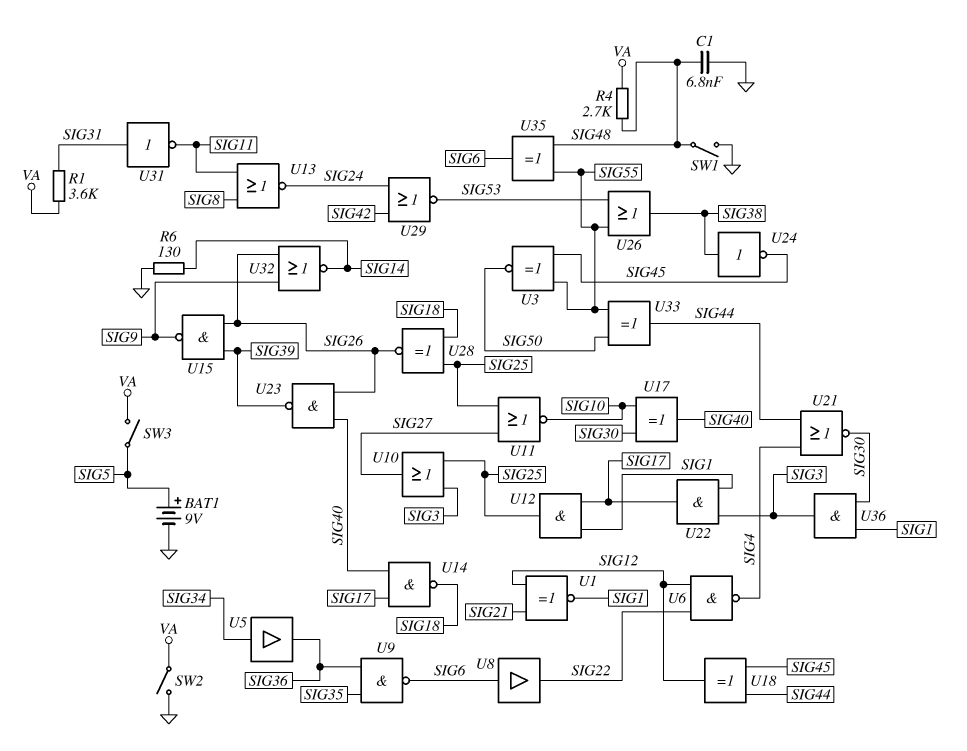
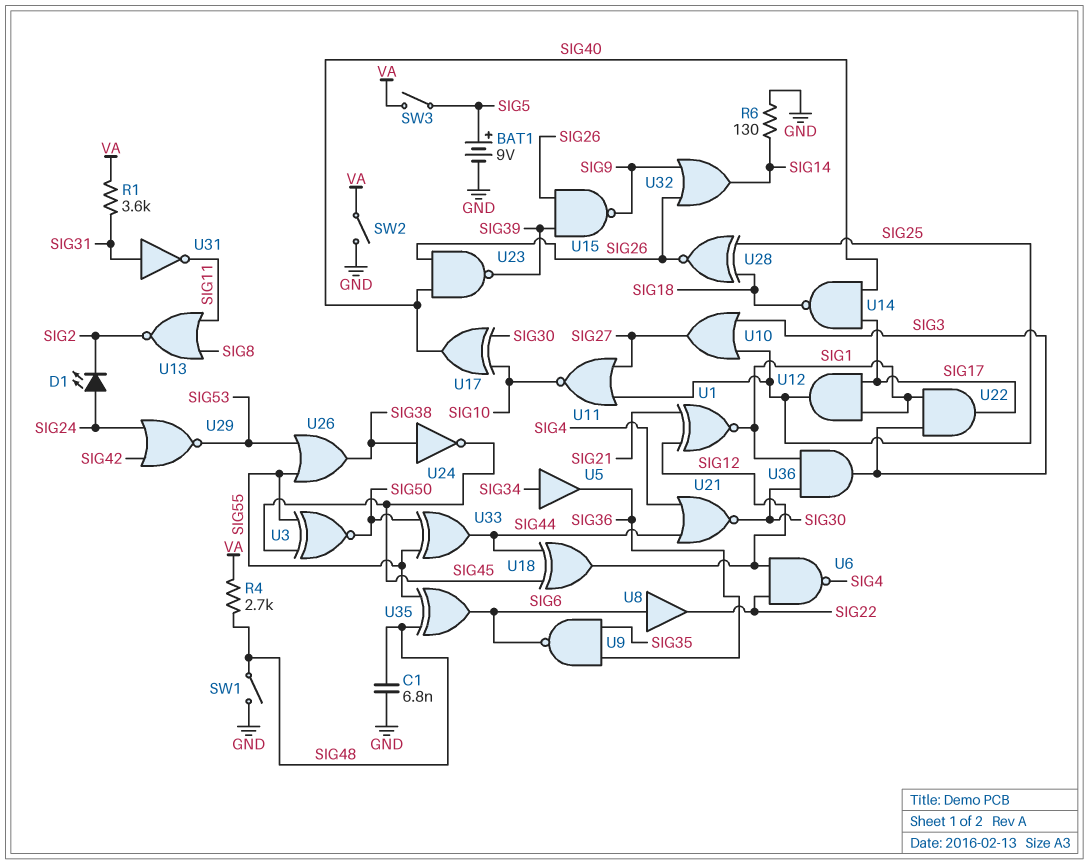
D1: none -> LED (A SIG24, K SIG2)
U13: NOR (in SIG8, in SIG11, out SIG24) -> NOR (in SIG8, in SIG11, out SIG2)
U32: NOR (in SIG9, in SIG26, out SIG14) -> OR (in SIG9, in SIG26, out SIG14)

